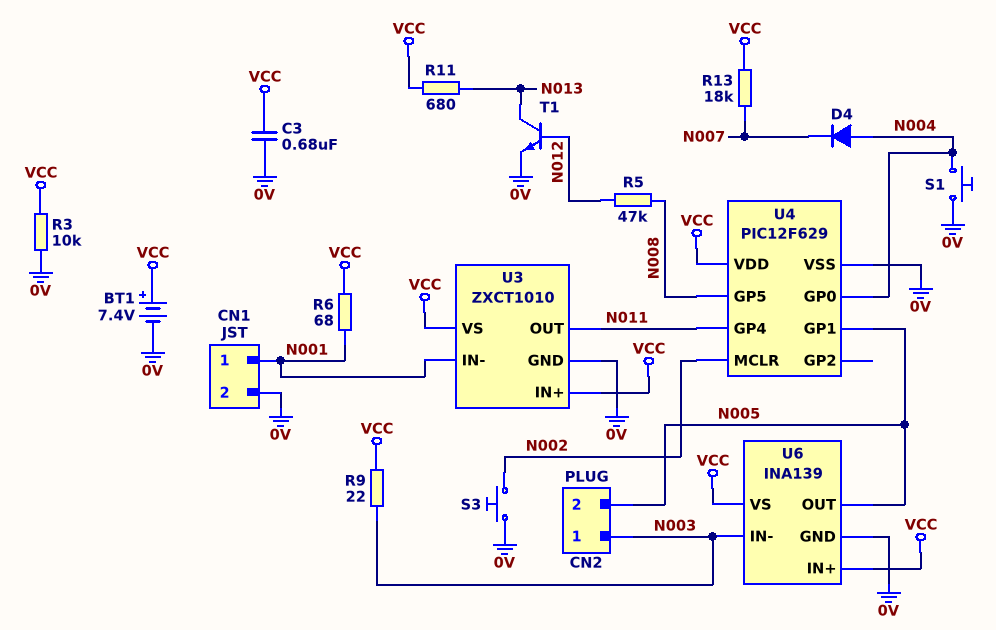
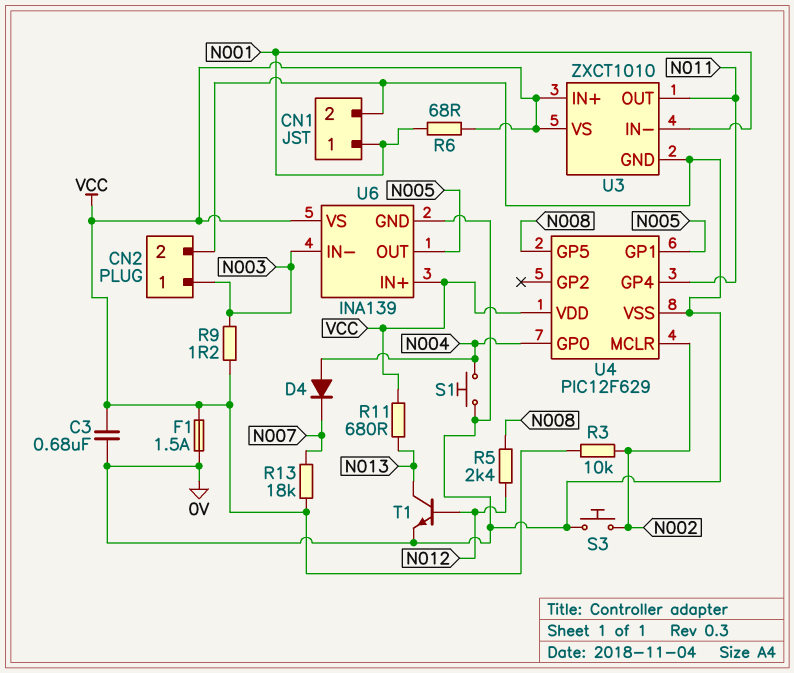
BT1: 7.4V (plus VCC, minus 0V) -> none
CN2 pin 2: N005 -> 0V
F1: none -> 1.5A (0V, VCC)
R3: 10k (0V, VCC) -> 10k (N002, VCC)
R5: 47k (N008, N012) -> 2.4k (N008, N012)
R9: 22 (N003, VCC) -> 1.2 (N003, VCC)

